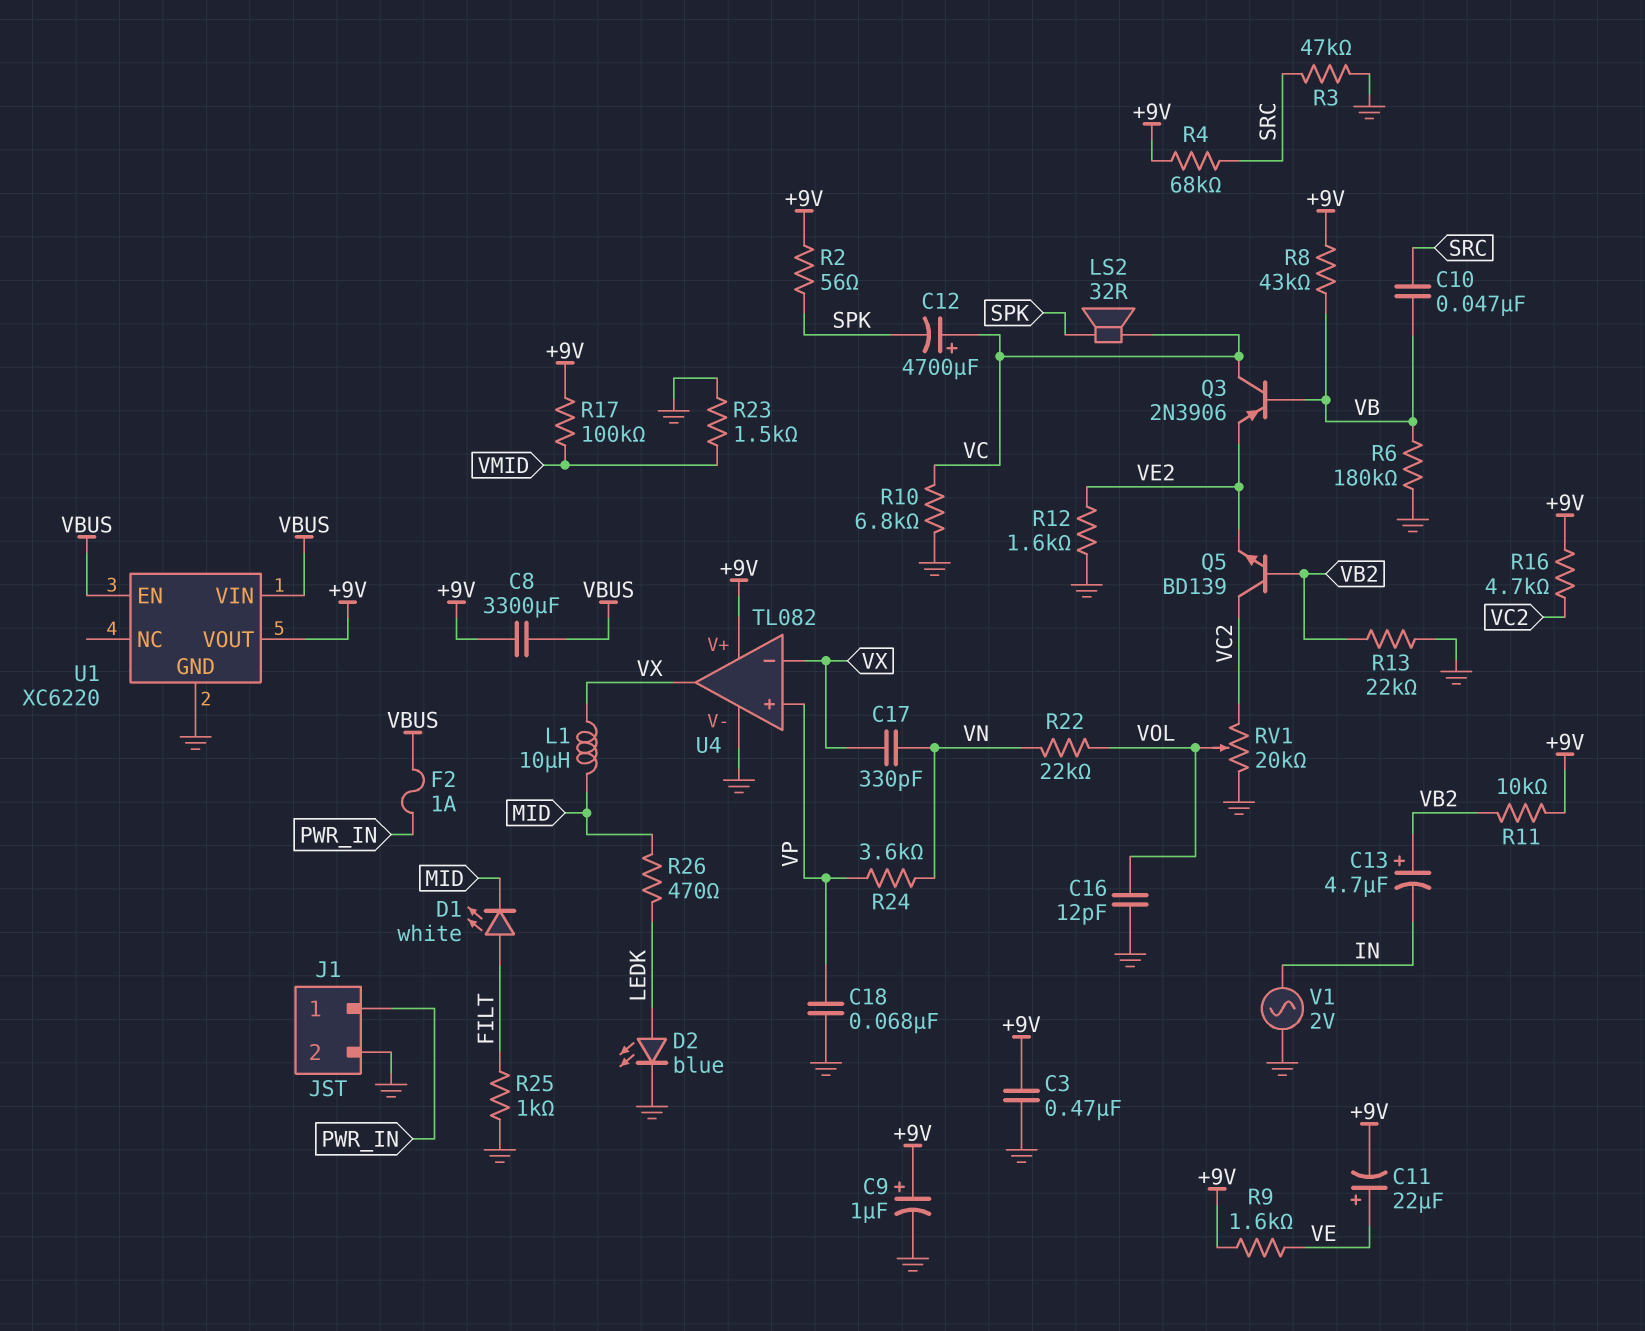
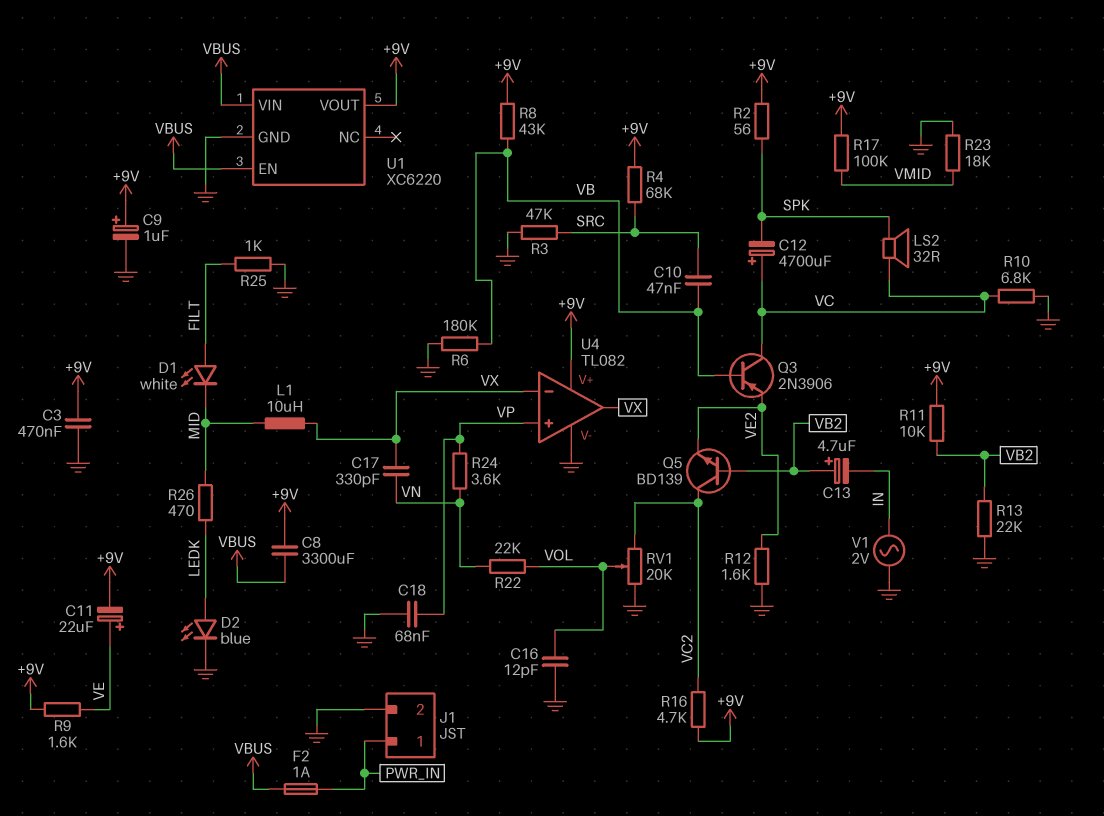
R23: 1.5k (GND, VMID) -> 18k (GND, VMID)

